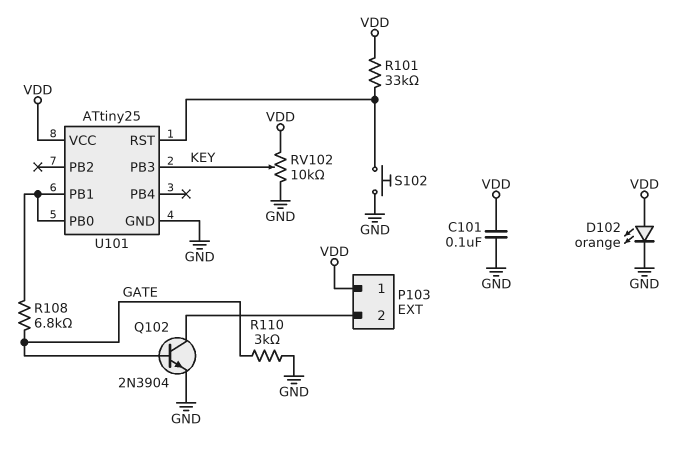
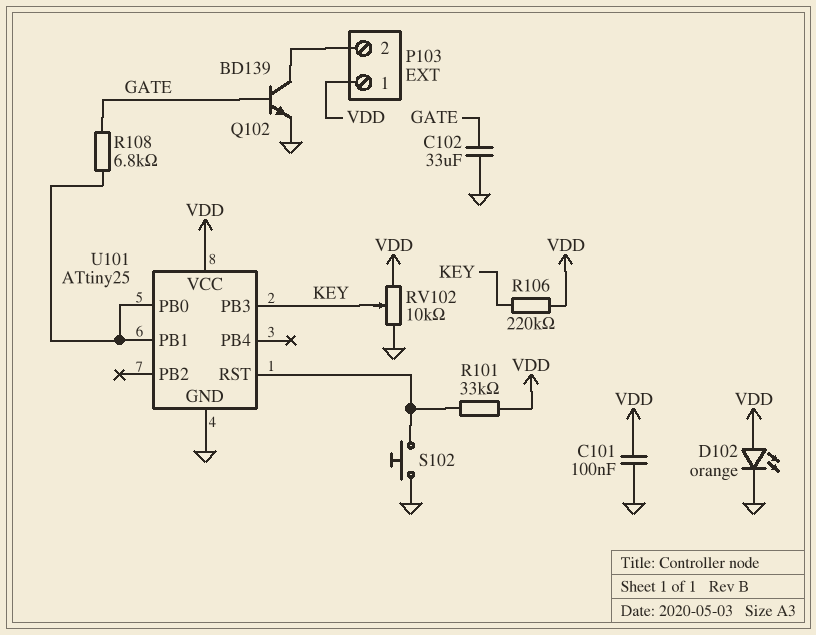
C102: none -> 33uF (GATE, GND)
Q102: NPN 2N3904 (B GATE, C P103/2, E GND) -> NPN BD139 (B GATE, C P103/2, E GND)
R106: none -> 220k (KEY, VDD)
R110: 3k (GATE, GND) -> none

